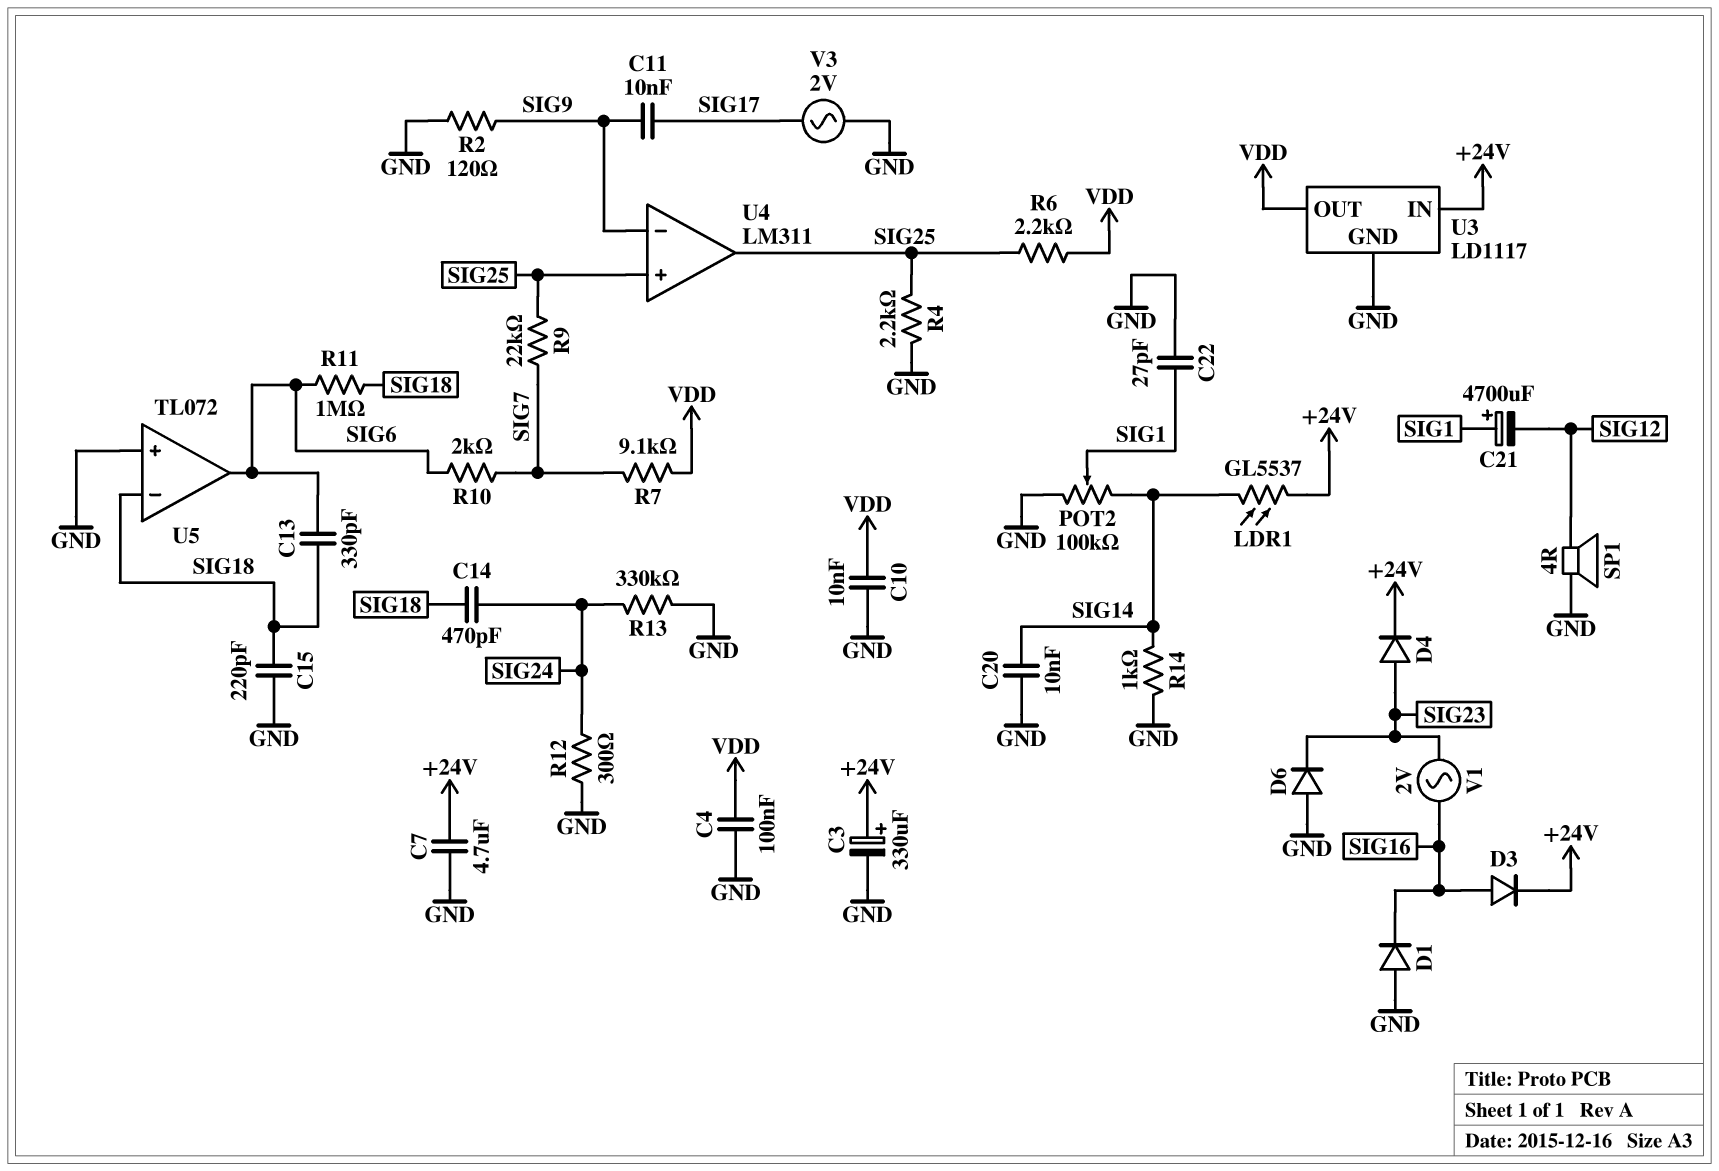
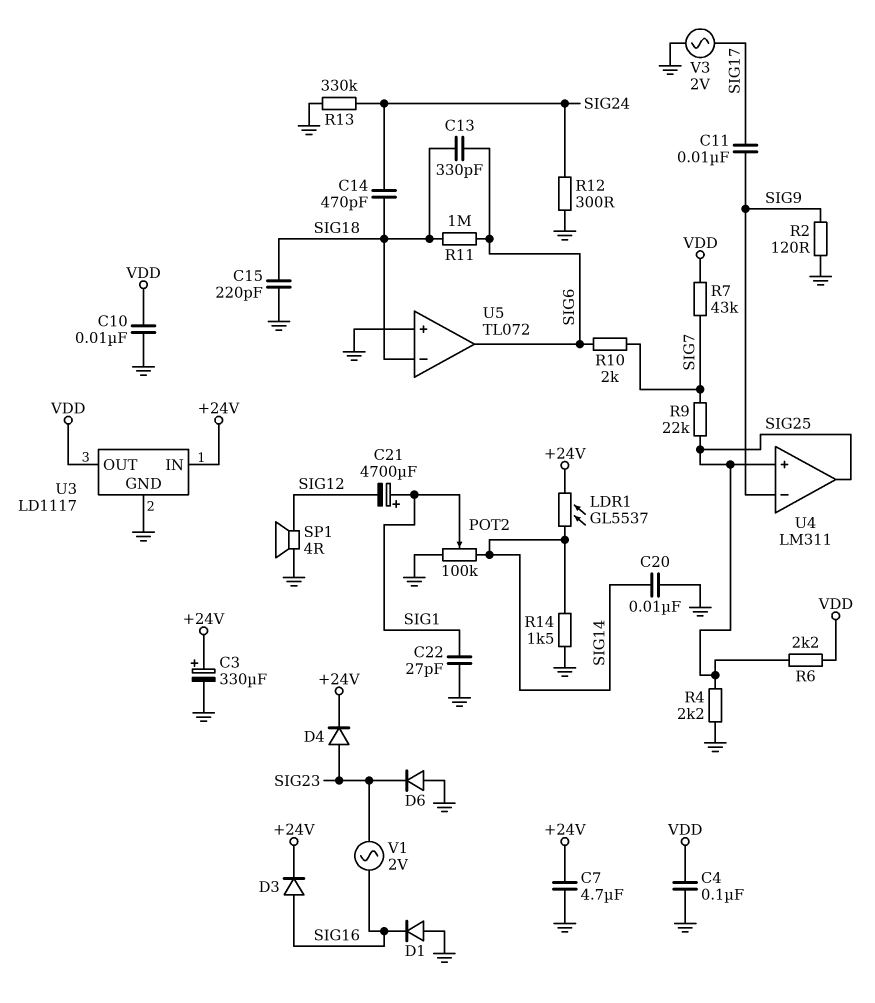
R7: 9.1k (SIG7, VDD) -> 43k (SIG7, VDD)
R14: 1k (GND, SIG14) -> 1.5k (GND, SIG14)

